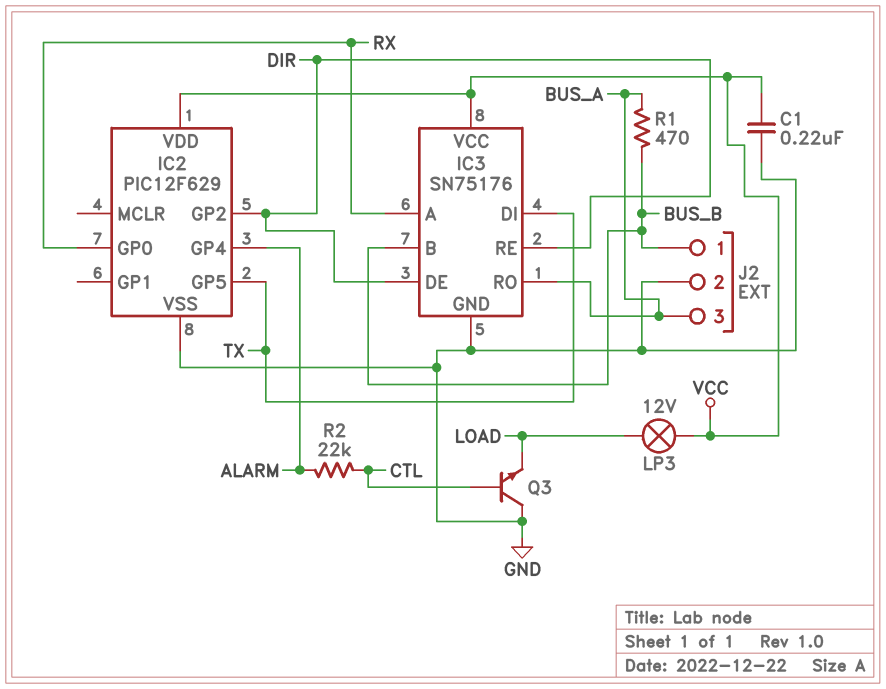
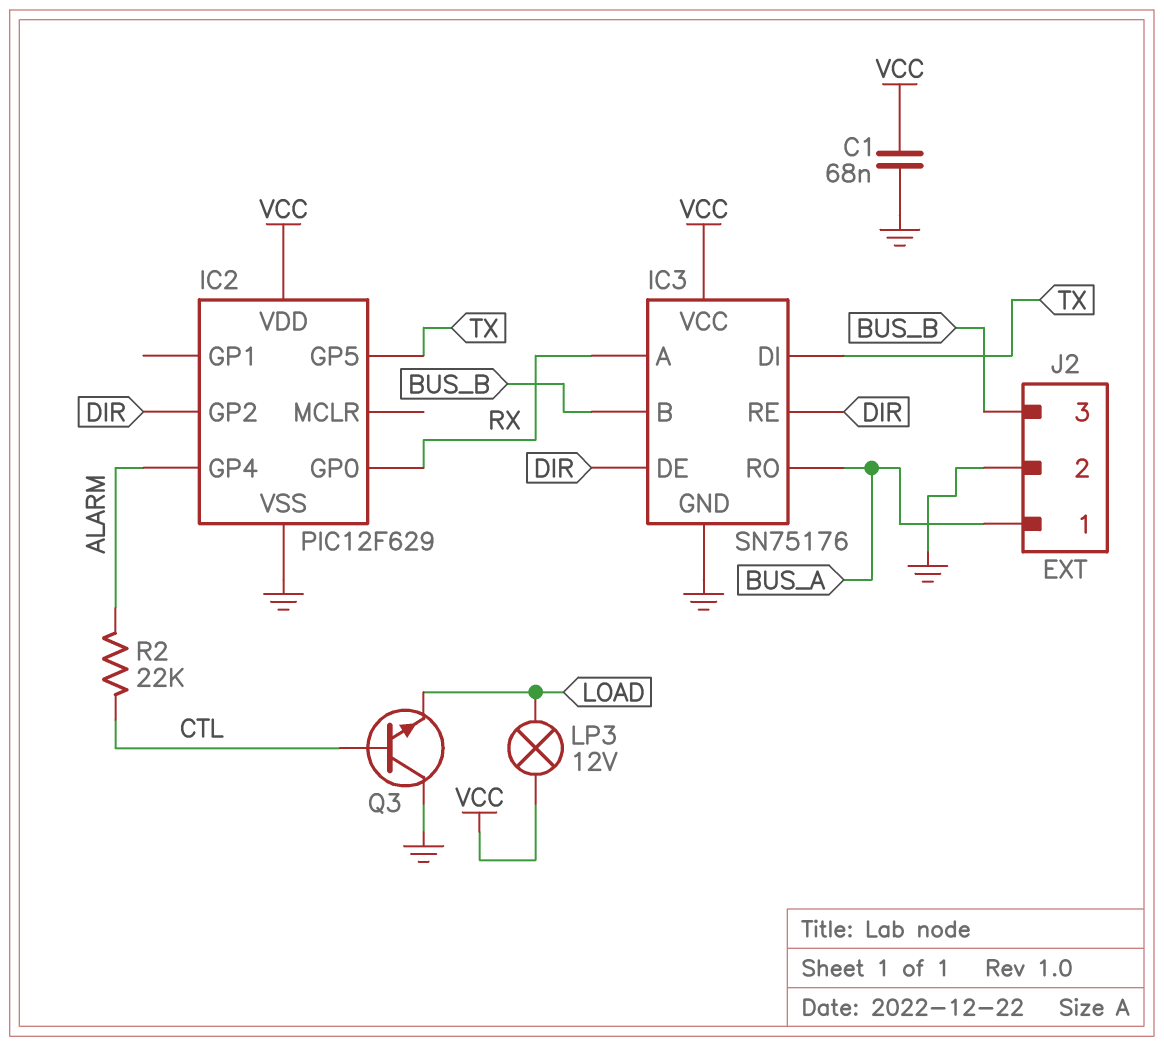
C1: 220nF (GND, VCC) -> 68nF (GND, VCC)
J2 pin 1: BUS_B -> BUS_A
J2 pin 3: BUS_A -> BUS_B
R1: 470 (BUS_A, BUS_B) -> none

